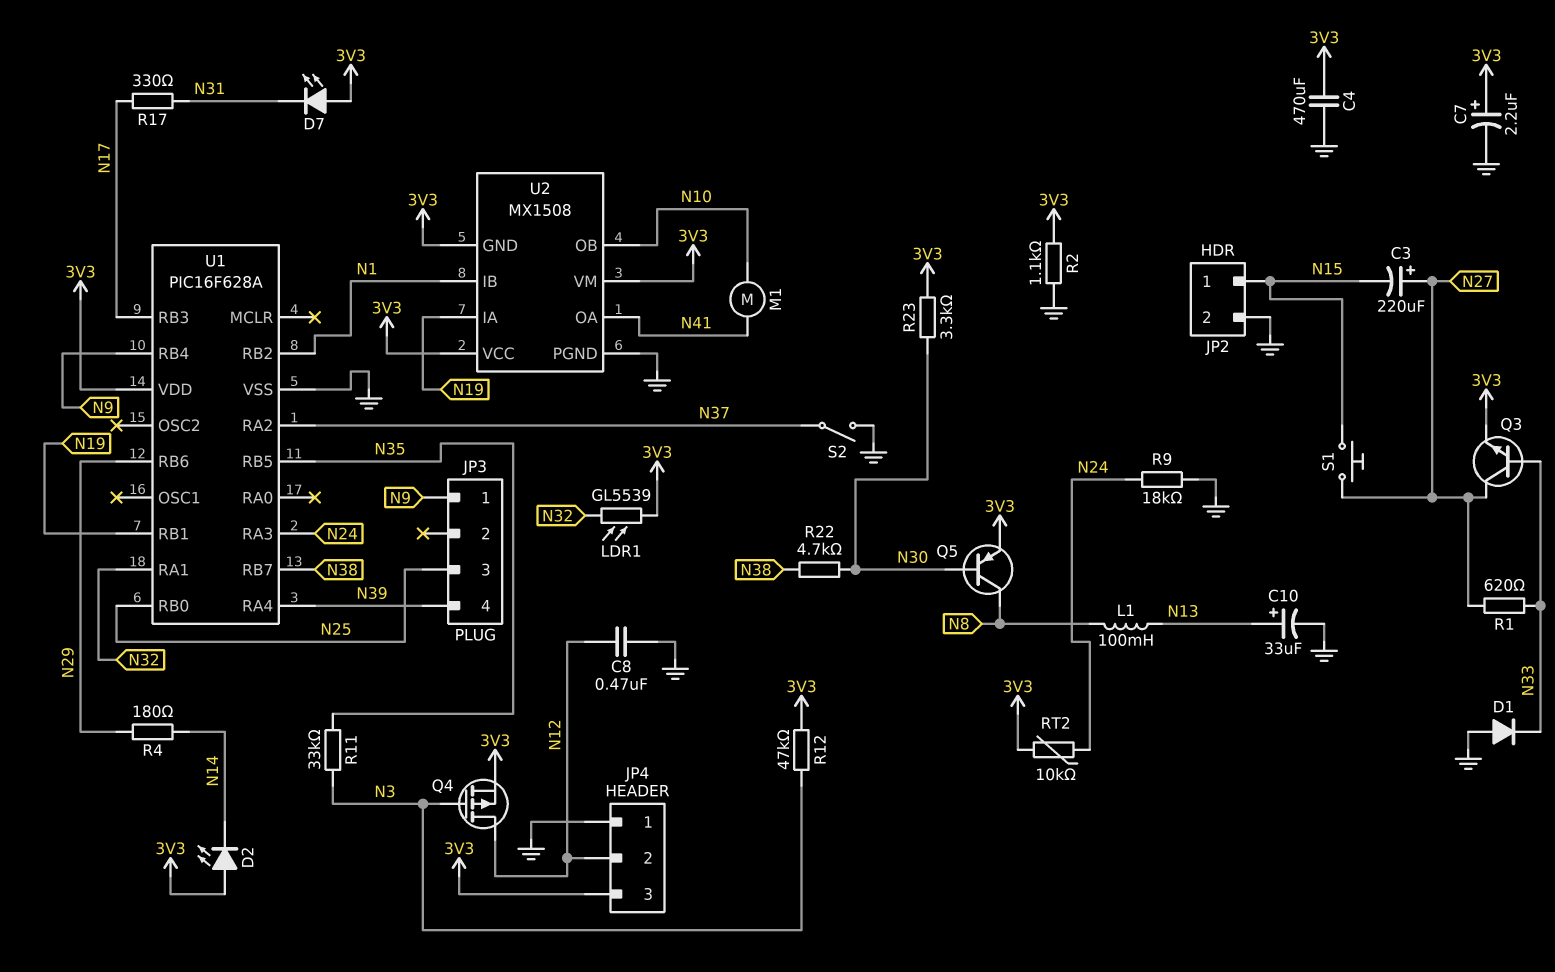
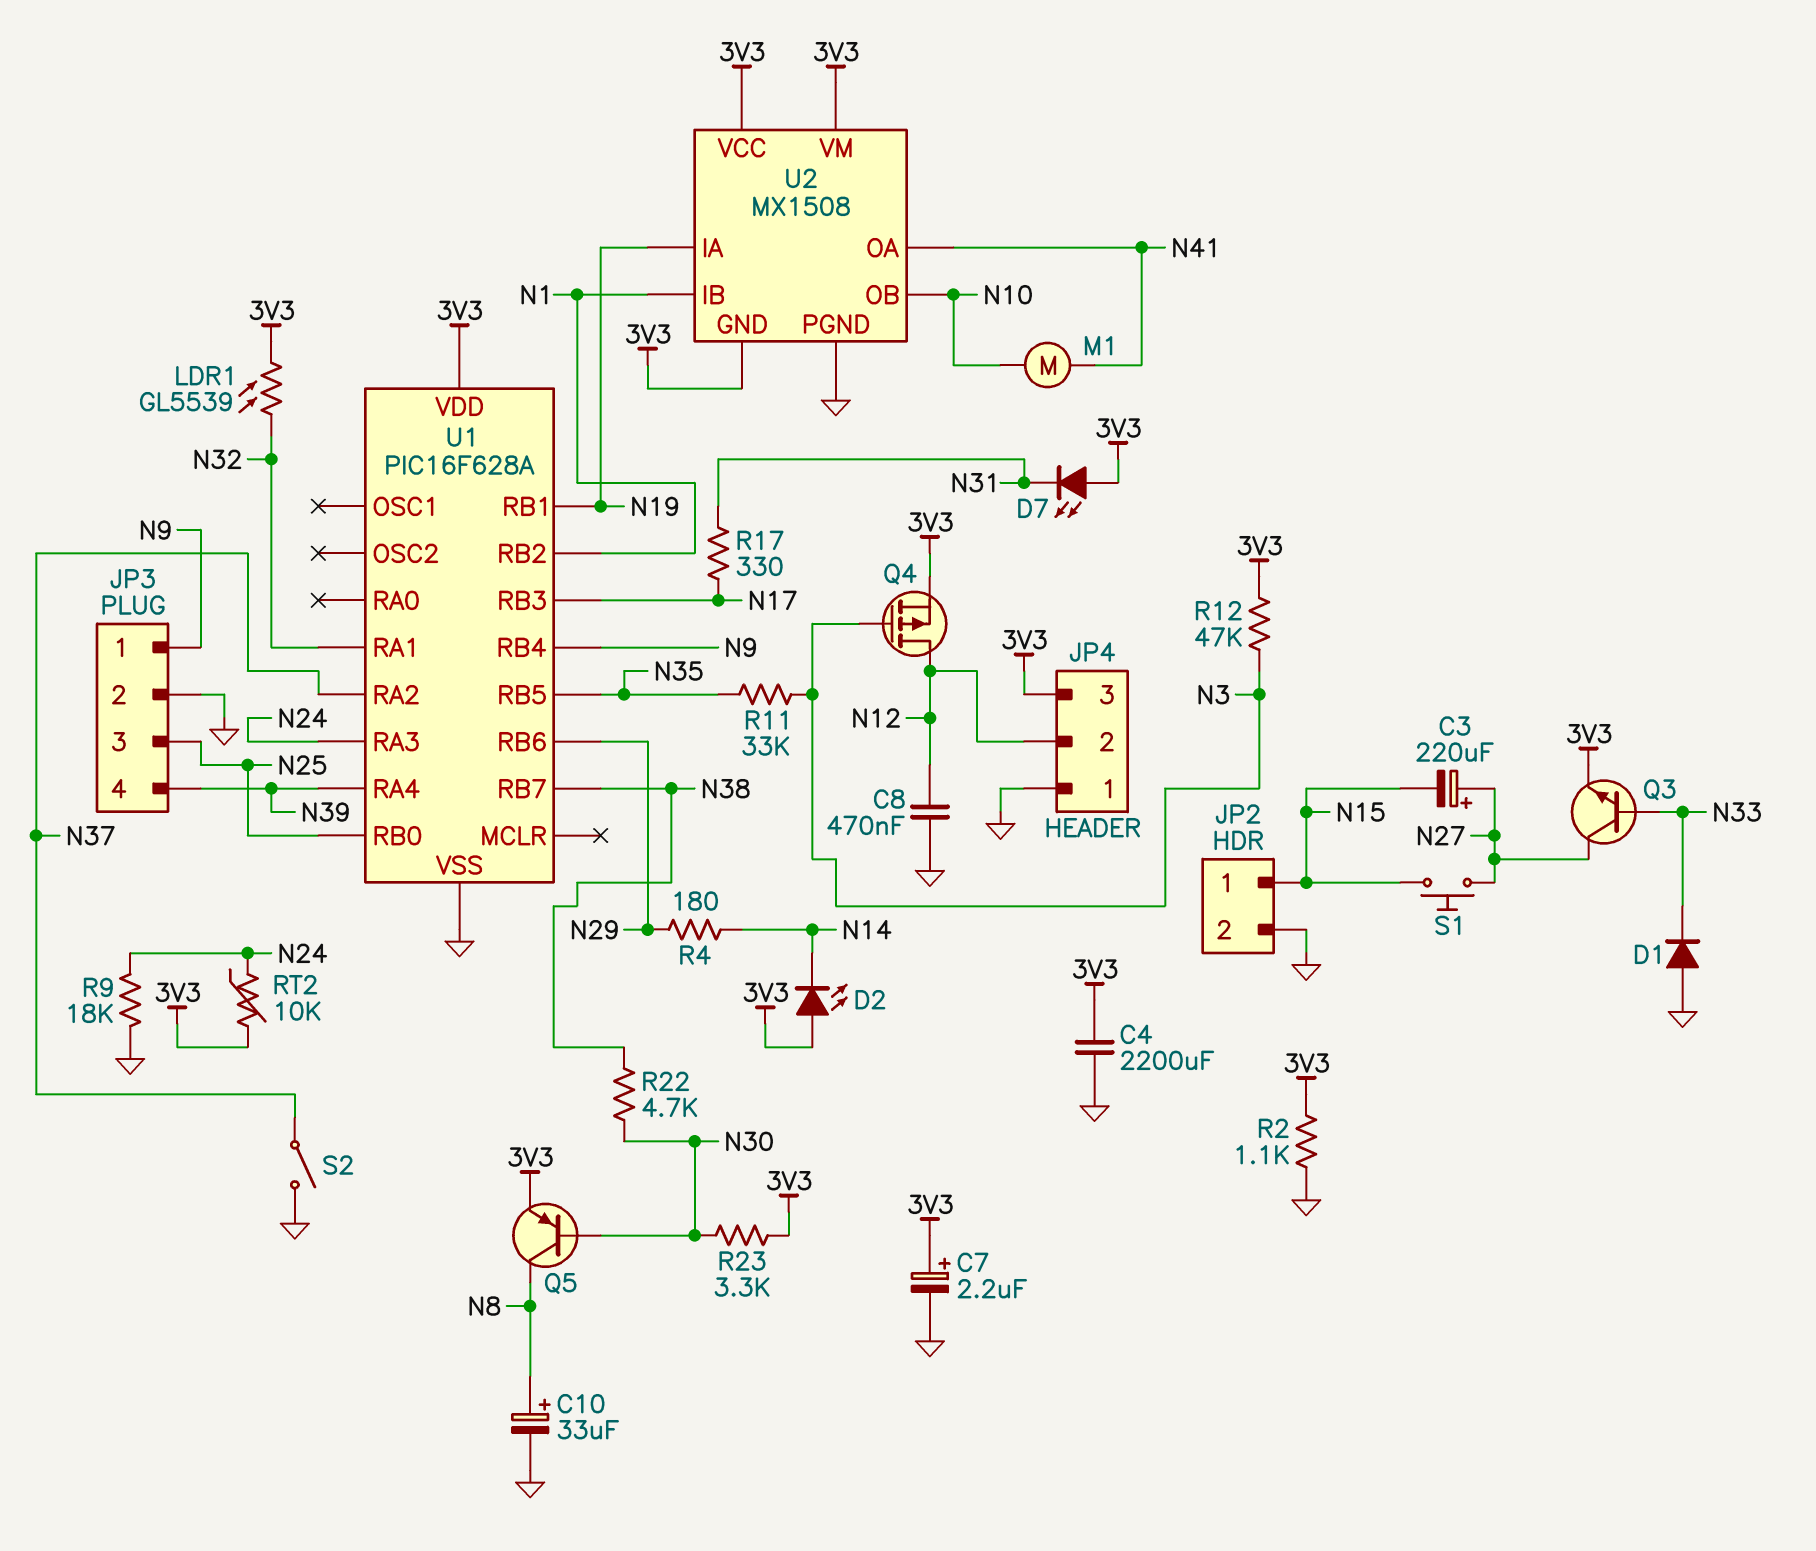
C4: 470uF (3V3, GND) -> 2200uF (3V3, GND)
C10: 33uF (plus N13, minus GND) -> 33uF (plus N8, minus GND)
JP3 pin 2: none -> GND
L1: 100mH (N8, N13) -> none
R1: 620 (N27, N33) -> none

